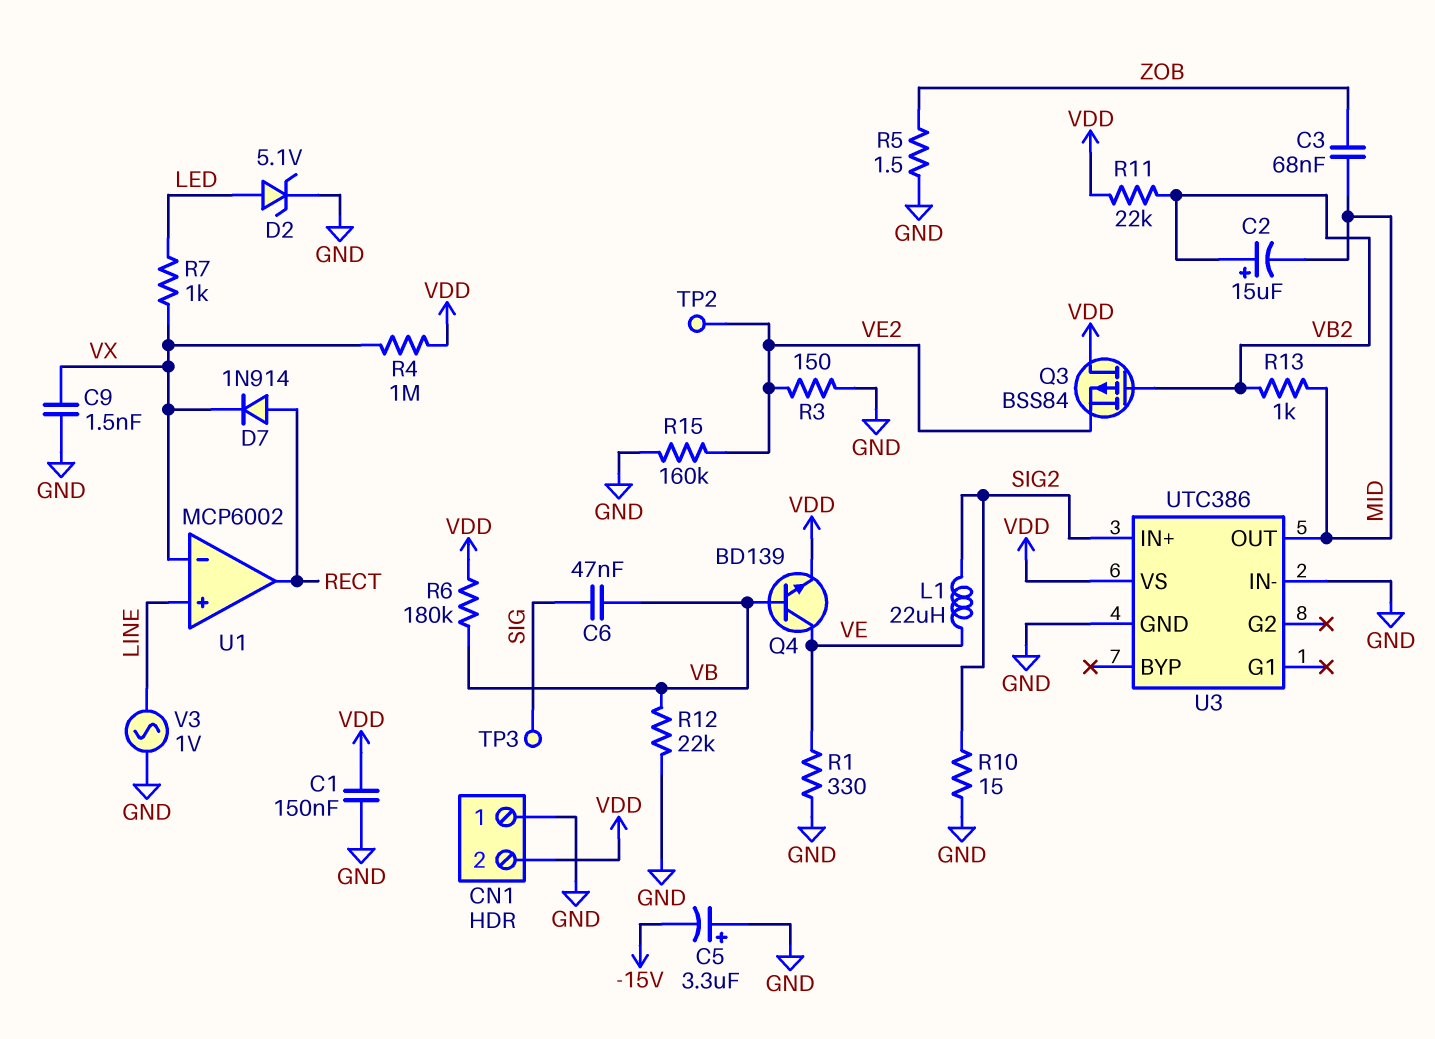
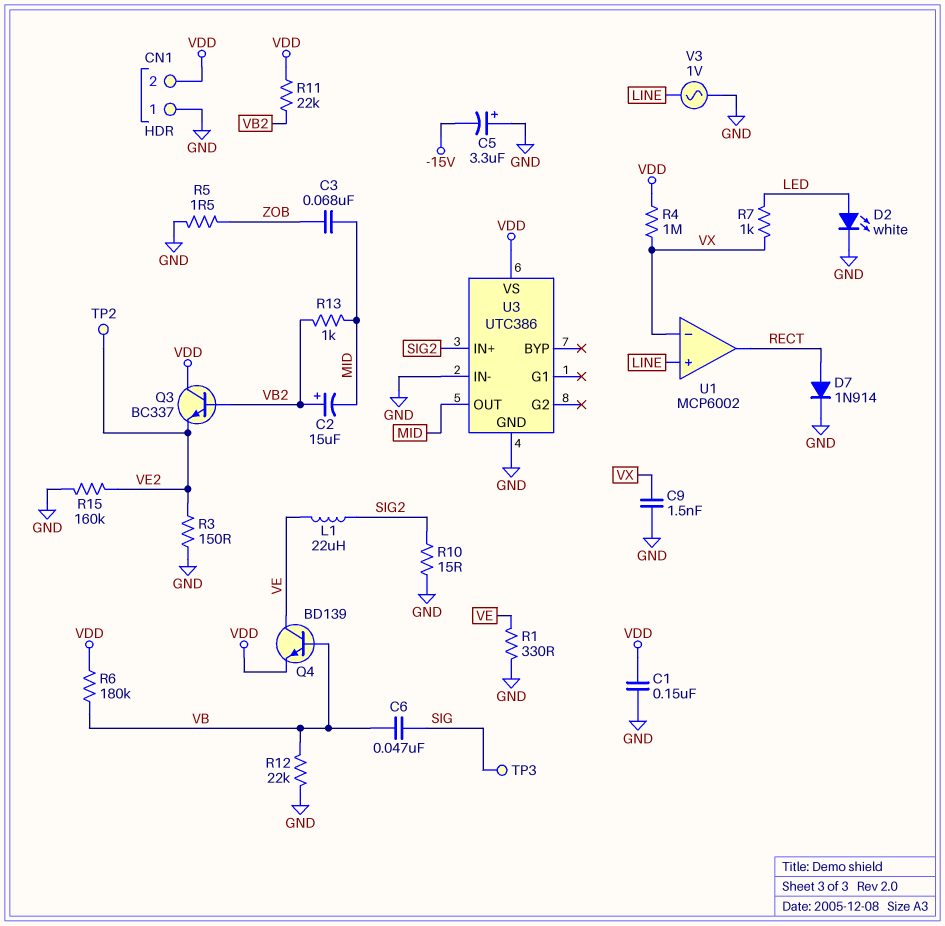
D2: zener 5.1V (A LED, K GND) -> LED white (A LED, K GND)
D7: diode 1N914 (A RECT, K VX) -> diode 1N914 (A RECT, K GND)
Q3: PMOS BSS84 (G VB2, D VDD, S VE2) -> NPN BC337 (B VB2, C VDD, E VE2)

